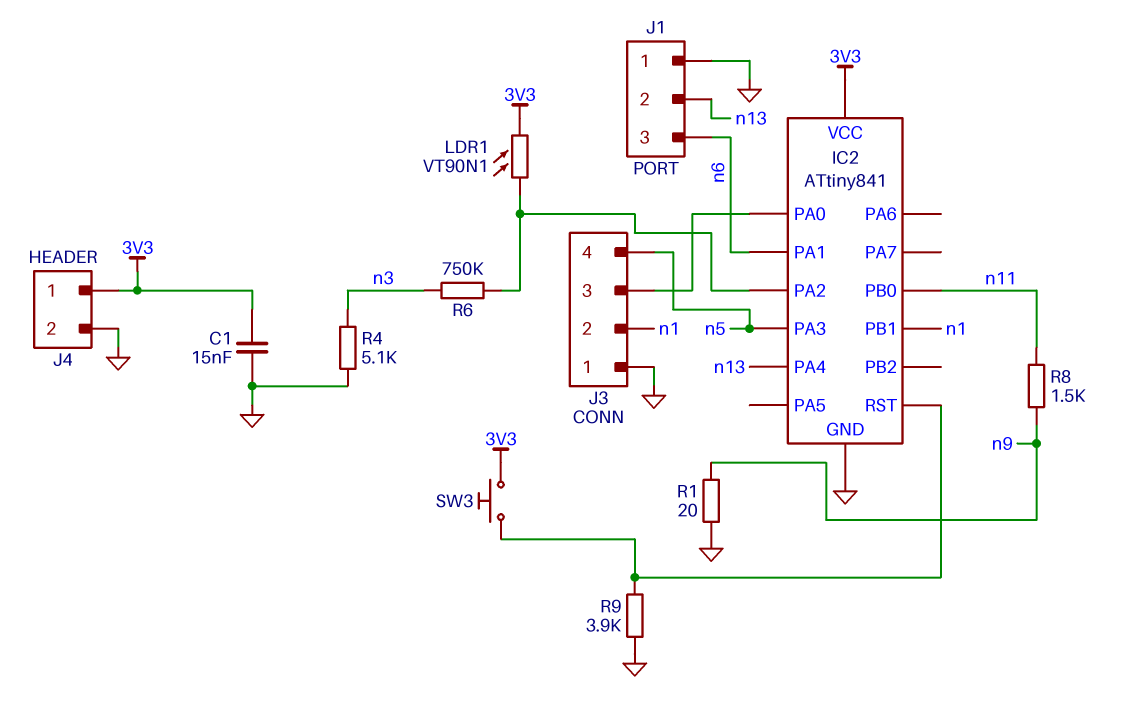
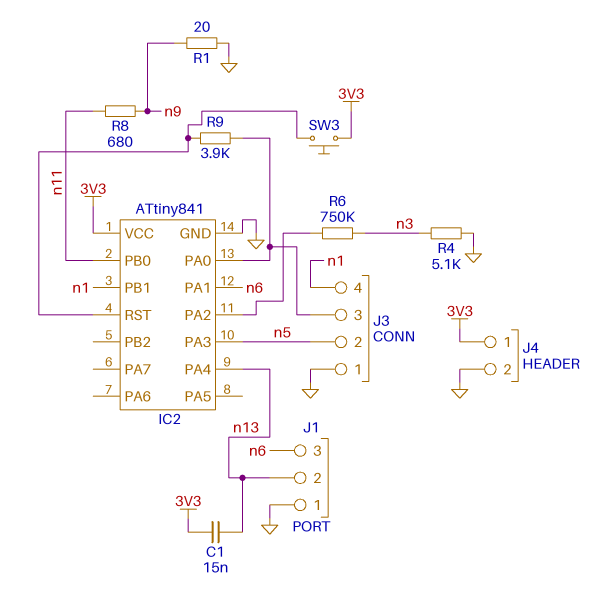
C1: 15nF (3V3, GND) -> 15nF (3V3, n13)
J3 pin 2: n1 -> n5
J3 pin 4: n5 -> n1
LDR1: VT90N1 (3V3, IC2/PA2) -> none
R8: 1.5k (n9, n11) -> 680 (n9, n11)
R9: 3.9k (GND, IC2/RST) -> 3.9k (IC2/PA0, IC2/RST)

